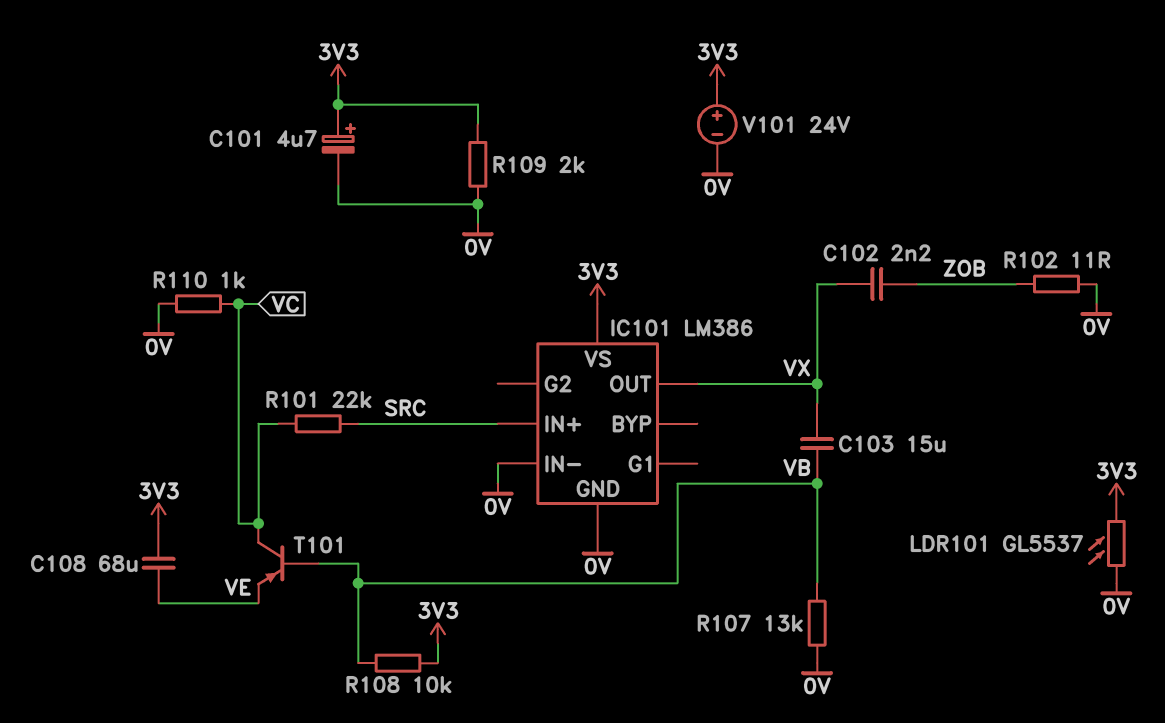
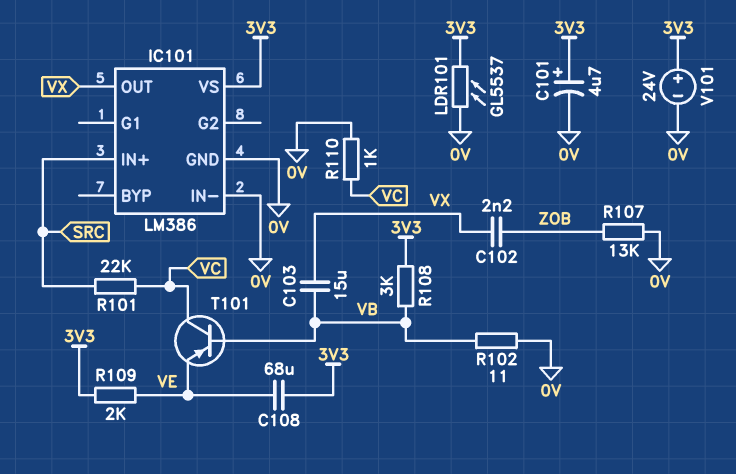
R102: 11 (0V, ZOB) -> 11 (0V, VB)
R107: 13k (0V, VB) -> 13k (0V, ZOB)
R108: 10k (3V3, VB) -> 3k (3V3, VB)
R109: 2k (0V, 3V3) -> 2k (3V3, VE)

